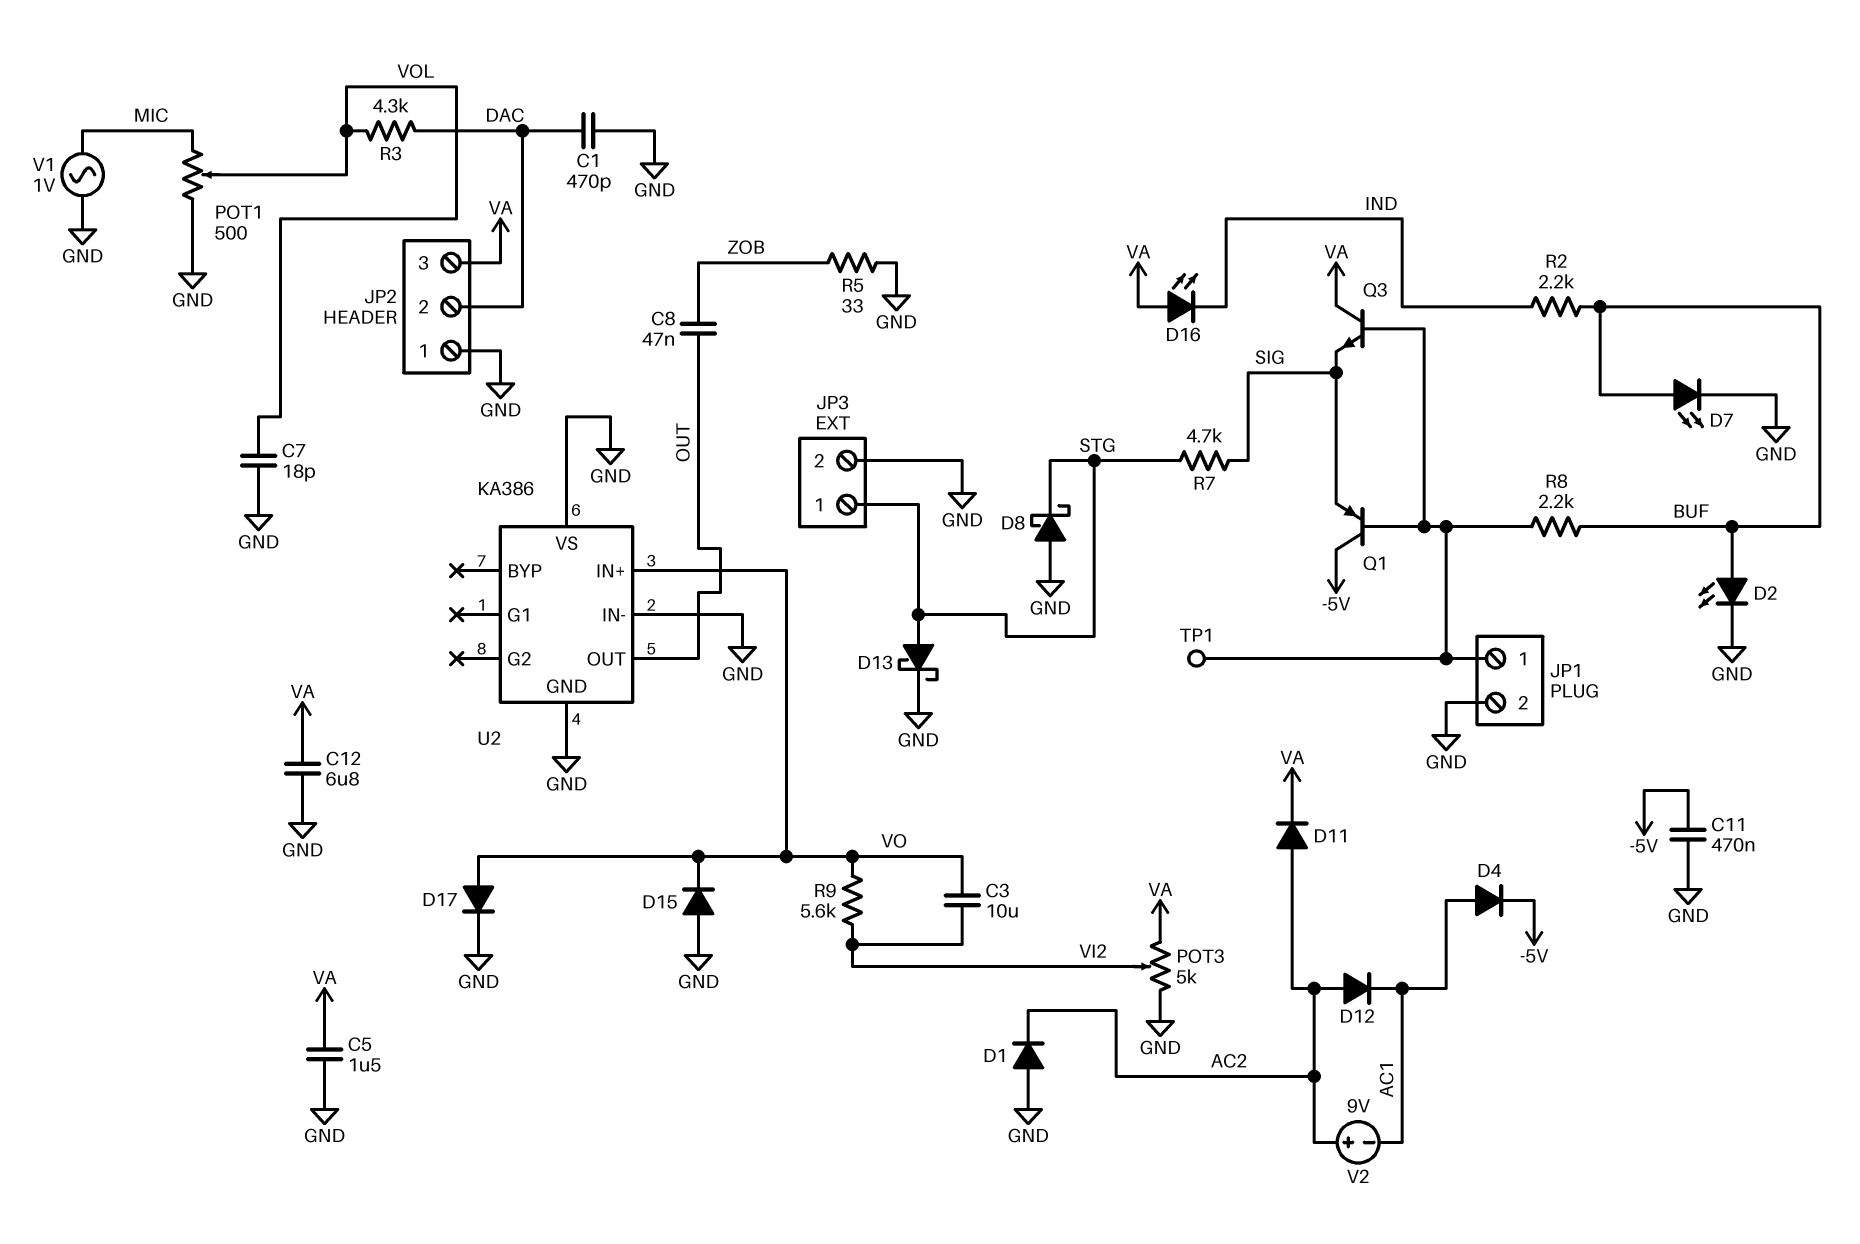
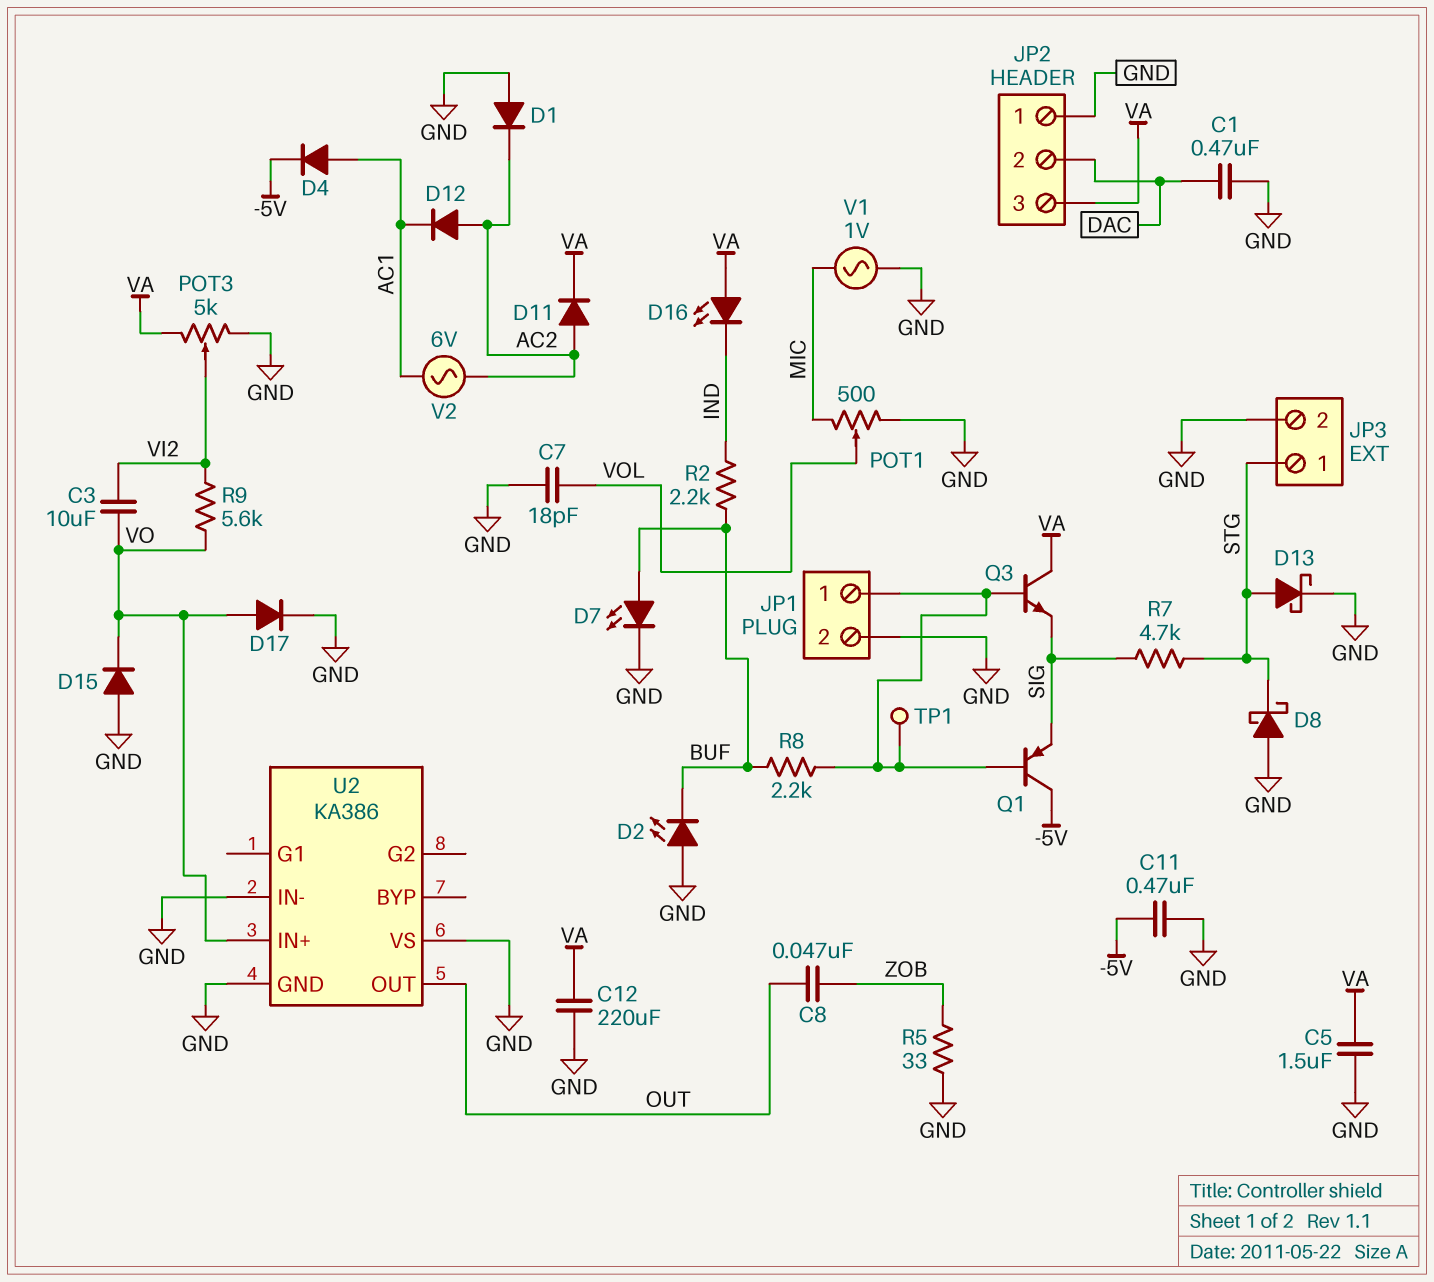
C1: 470pF (DAC, GND) -> 470nF (DAC, GND)
C12: 6.8uF (GND, VA) -> 220uF (GND, VA)
D2: LED (A BUF, K GND) -> LED (A GND, K BUF)
R3: 4.3k (DAC, VOL) -> none
V2: 9V (plus AC2, minus AC1) -> AC 6V (AC1, AC2)

